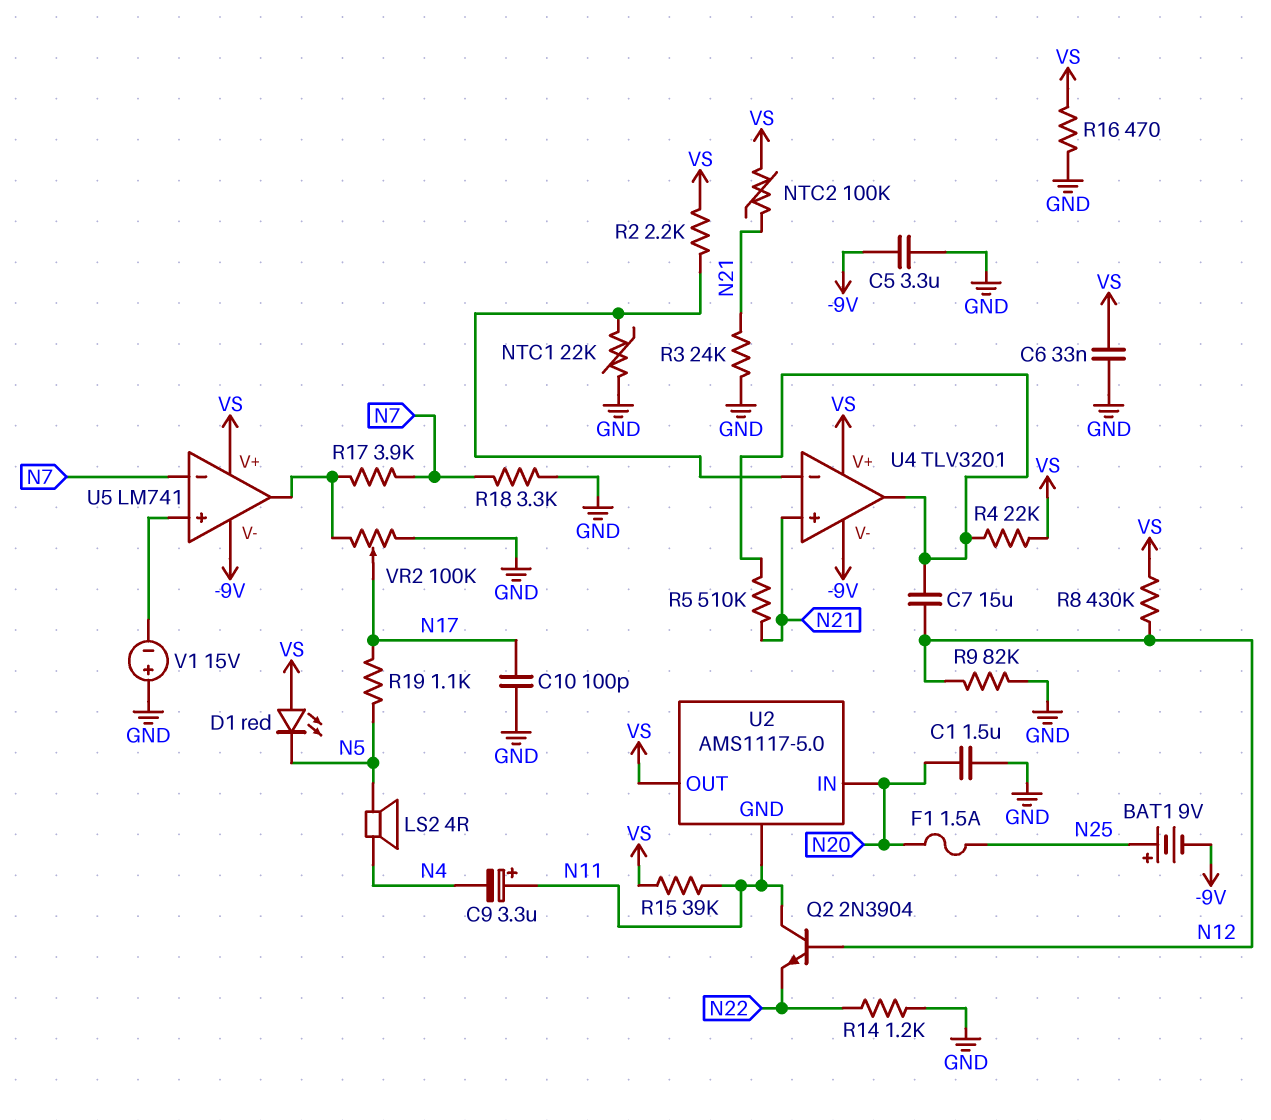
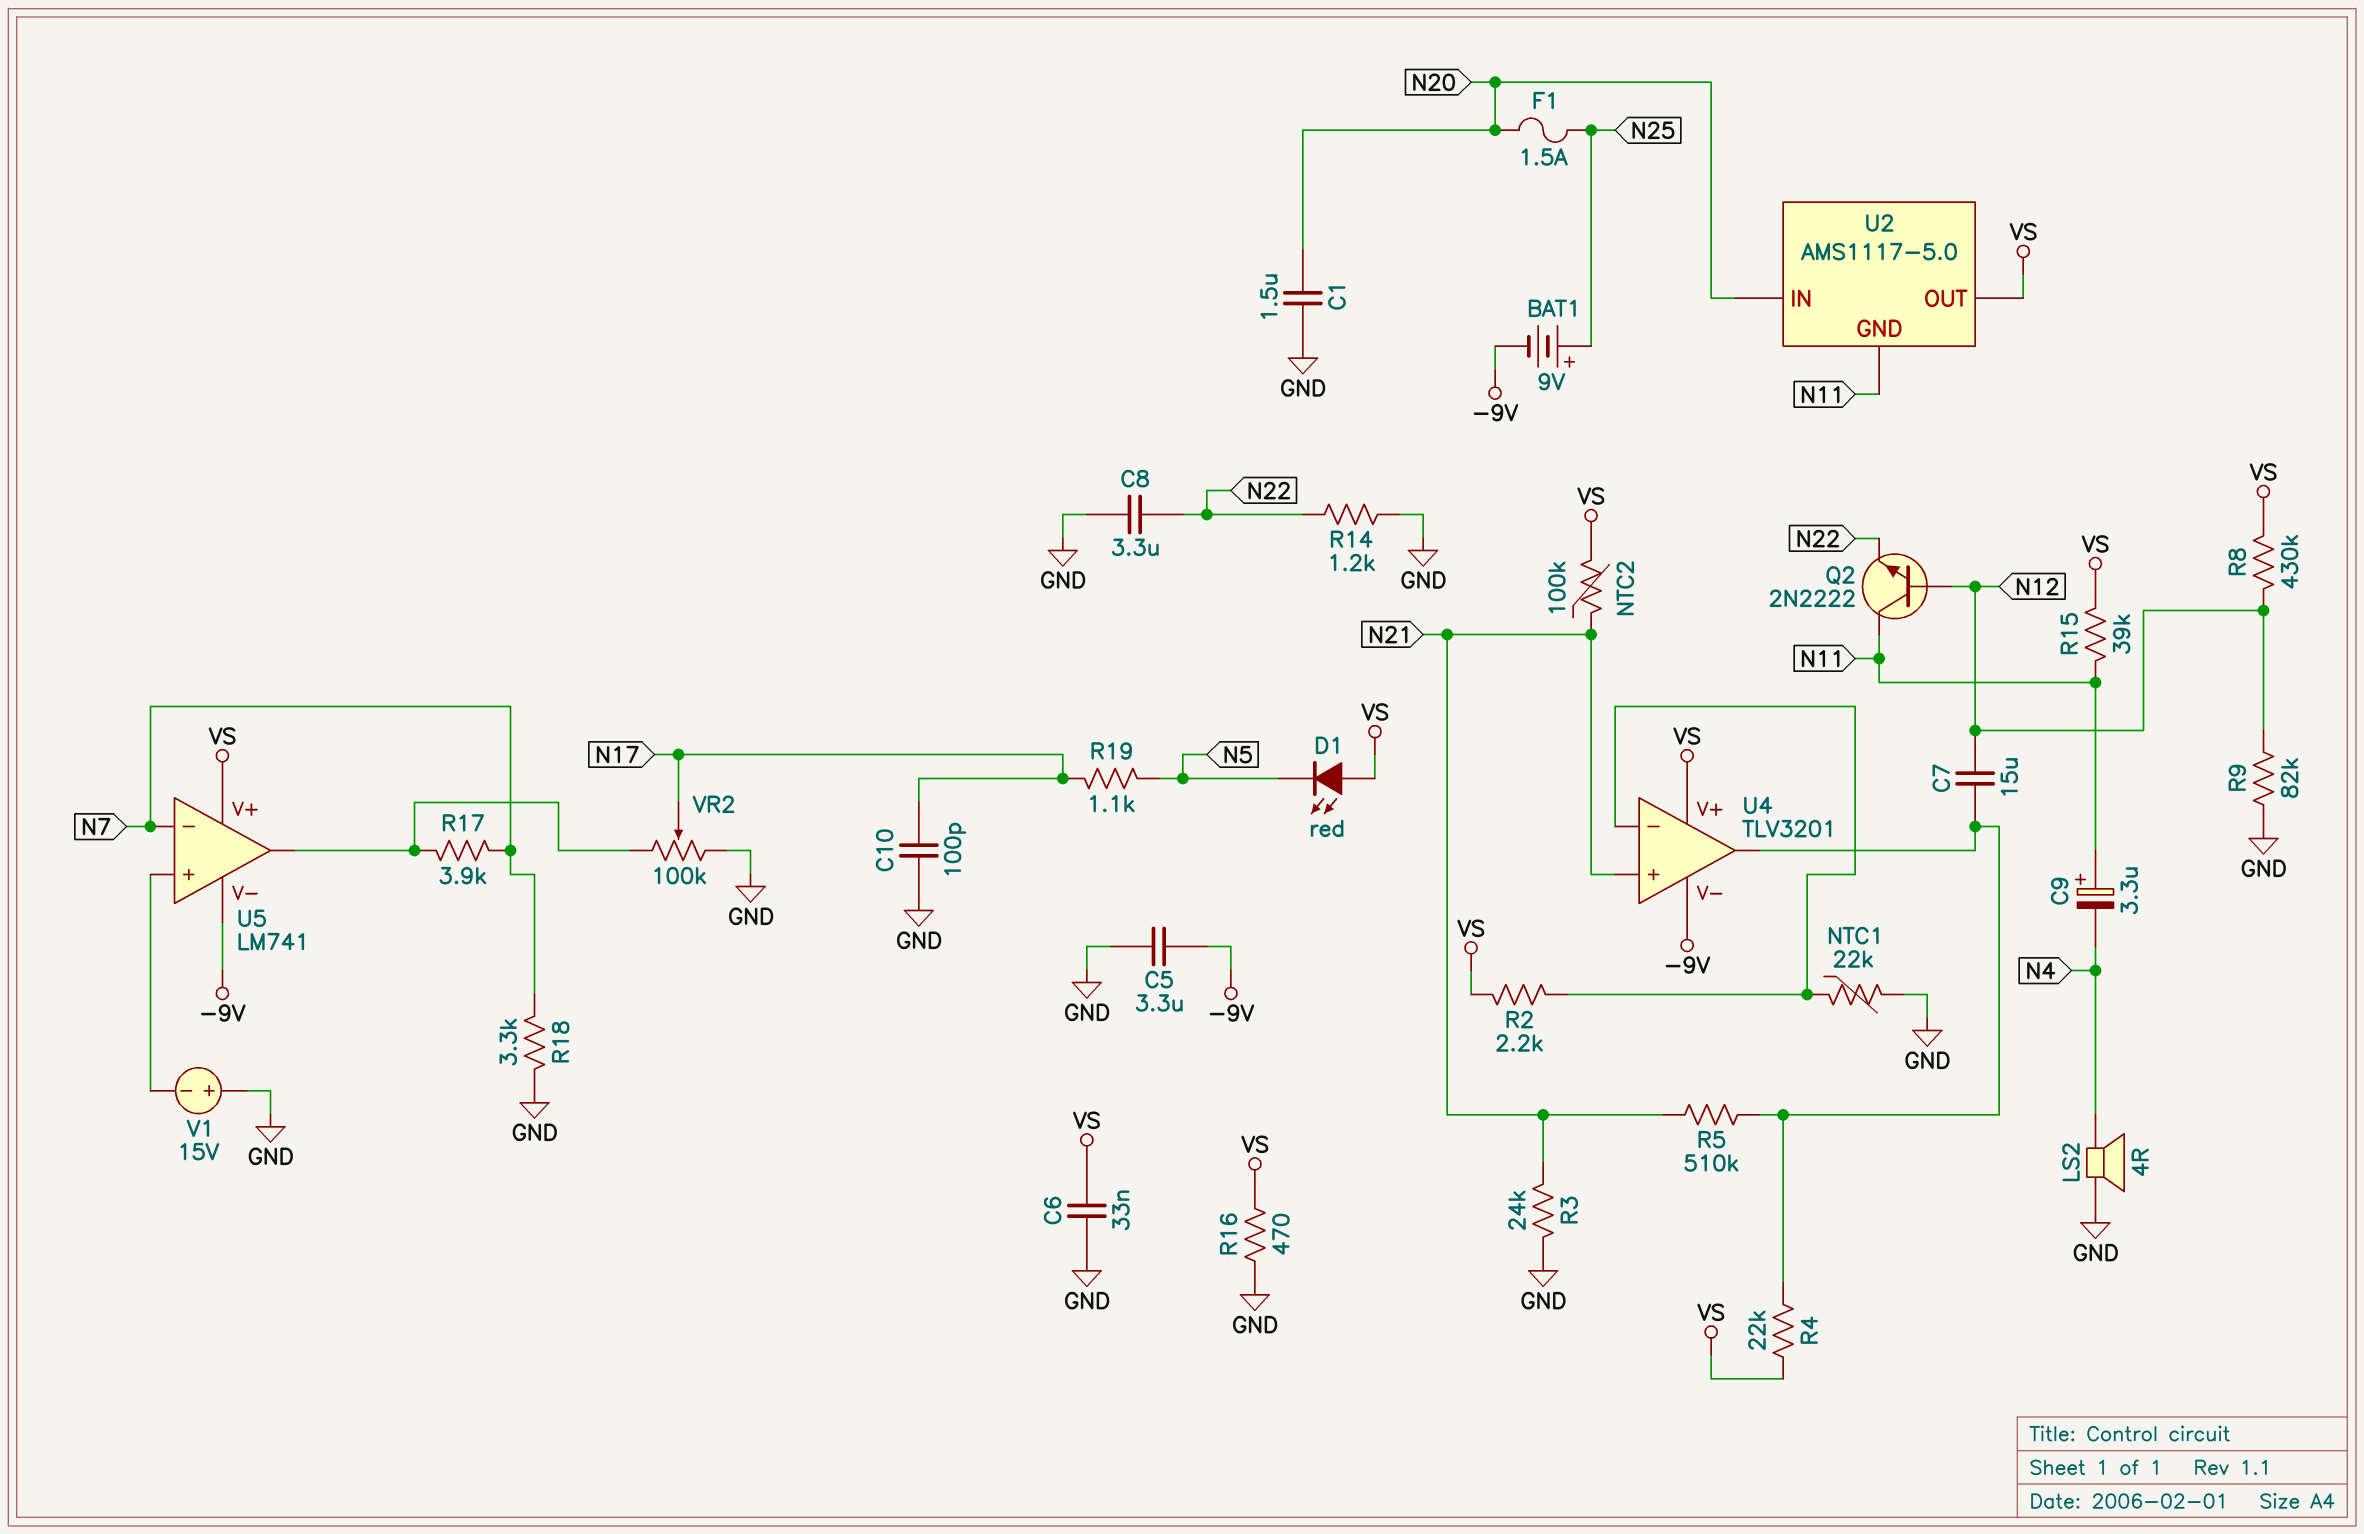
C8: none -> 3.3uF (GND, N22)
LS2: speaker 4R (N4, N5) -> speaker 4R (GND, N4)
Q2: NPN 2N3904 (B N12, C N11, E N22) -> NPN 2N2222 (B N12, C N11, E N22)

